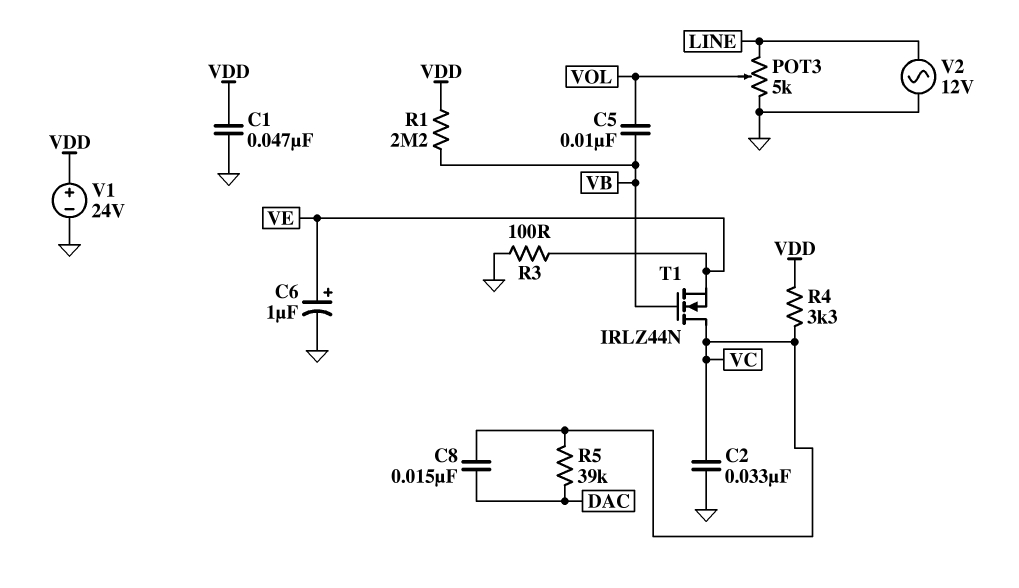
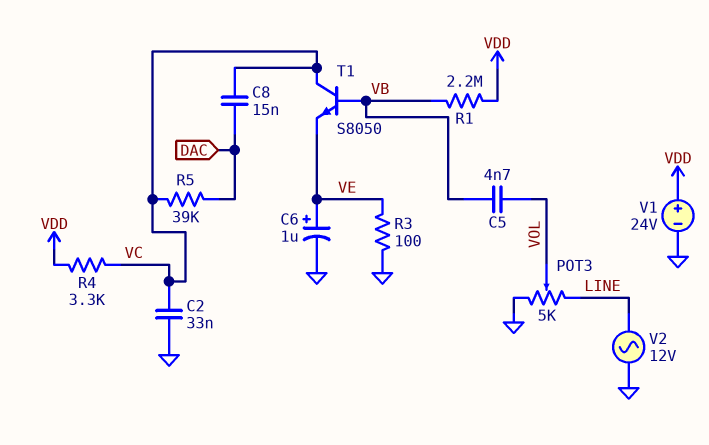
C1: 47nF (GND, VDD) -> none
C5: 10nF (VB, VOL) -> 4.7nF (VB, VOL)
T1: NMOS IRLZ44N (G VB, D VC, S VE) -> NPN S8050 (B VB, C VC, E VE)

